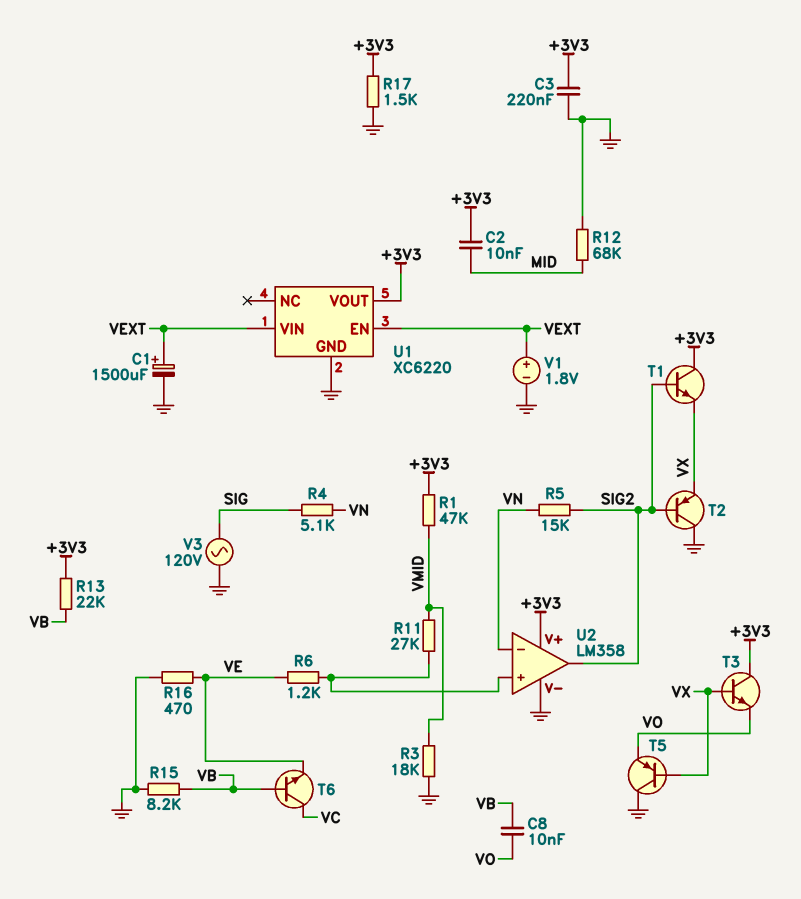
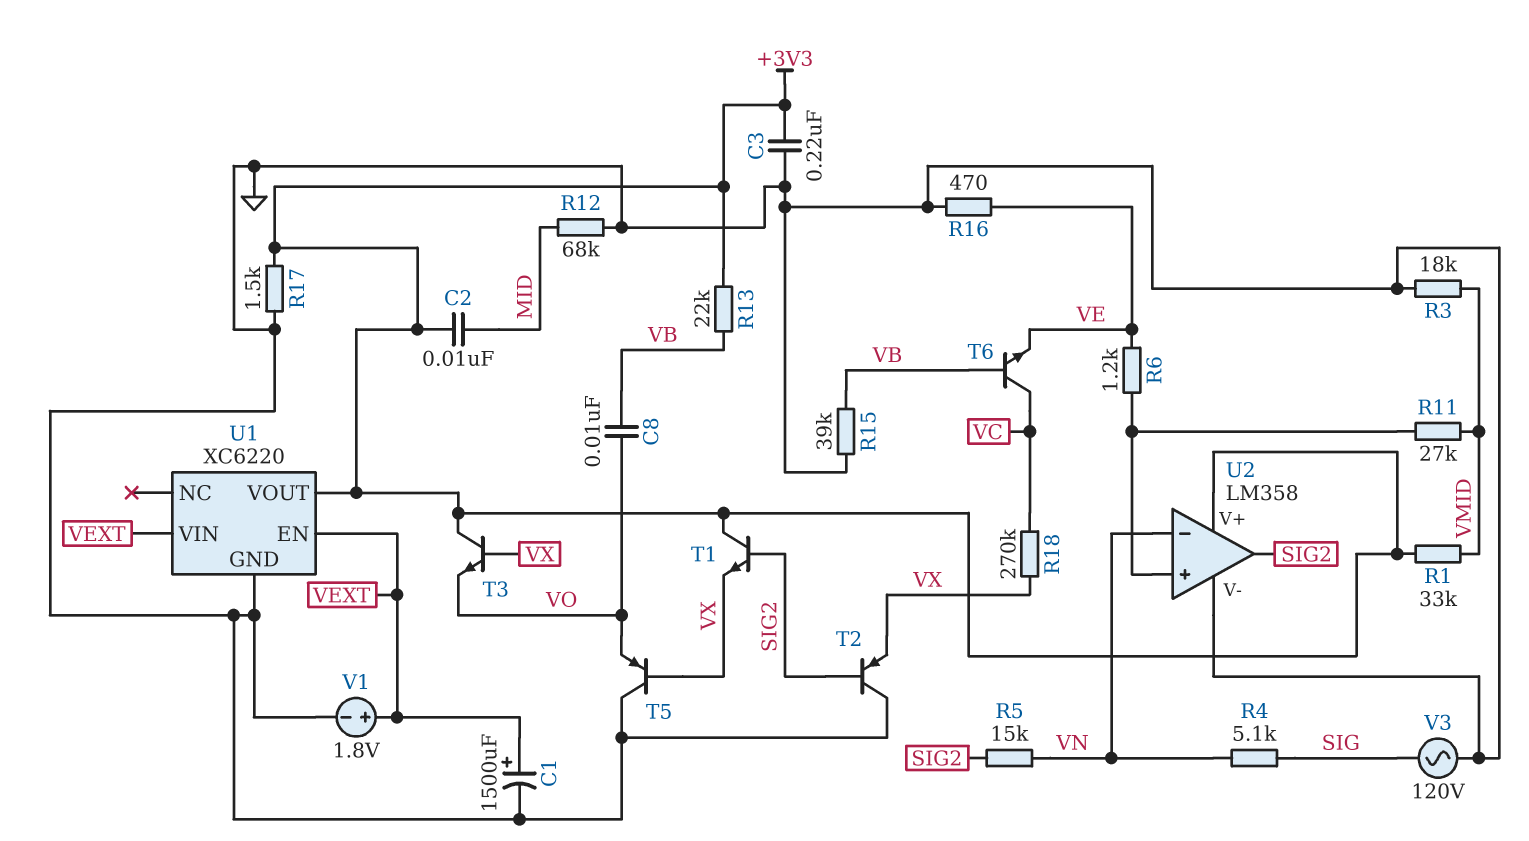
R1: 47k (+3V3, VMID) -> 33k (+3V3, VMID)
R15: 8.2k (GND, VB) -> 39k (GND, VB)
R18: none -> 270k (VC, VX)

